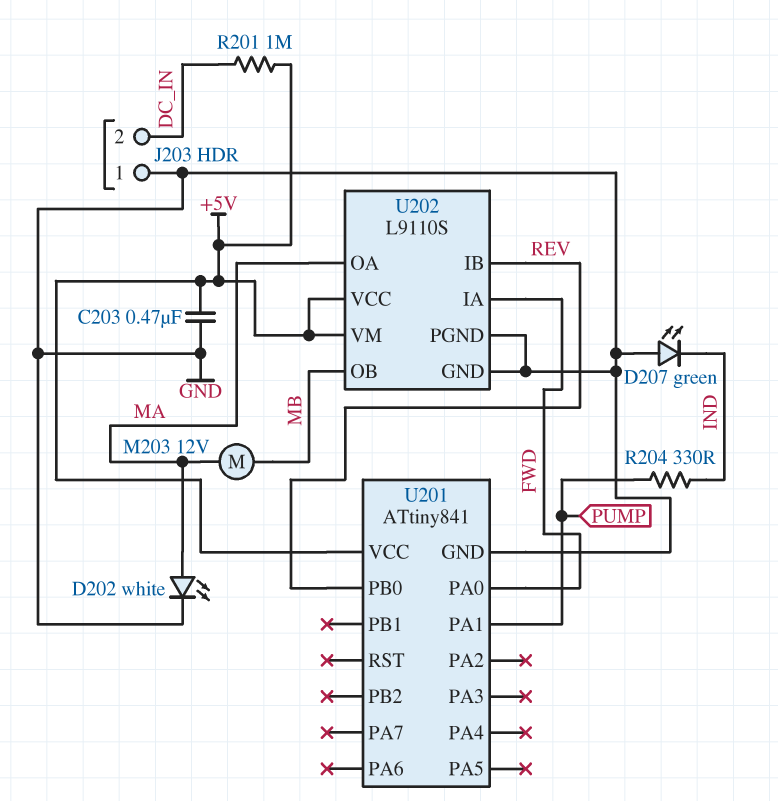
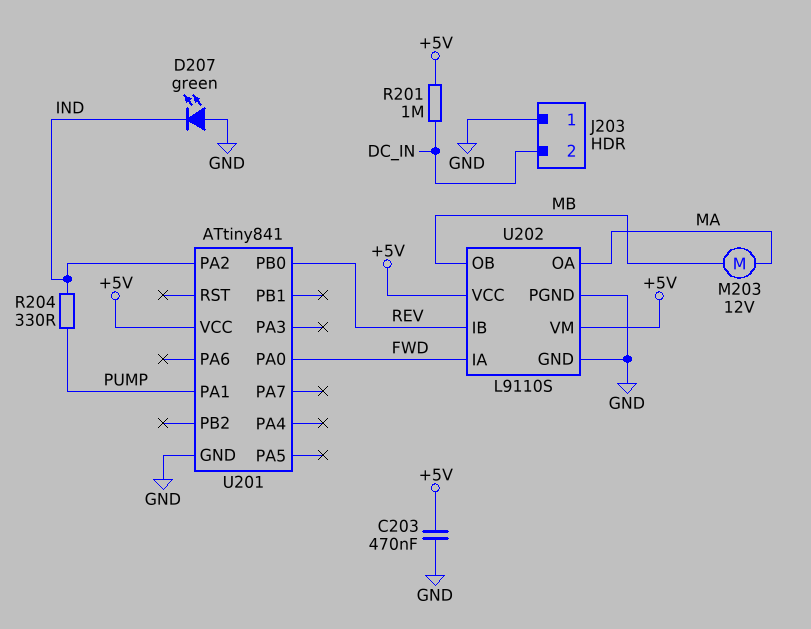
D202: LED white (A MA, K GND) -> none
U201 pin PA2: none -> IND

